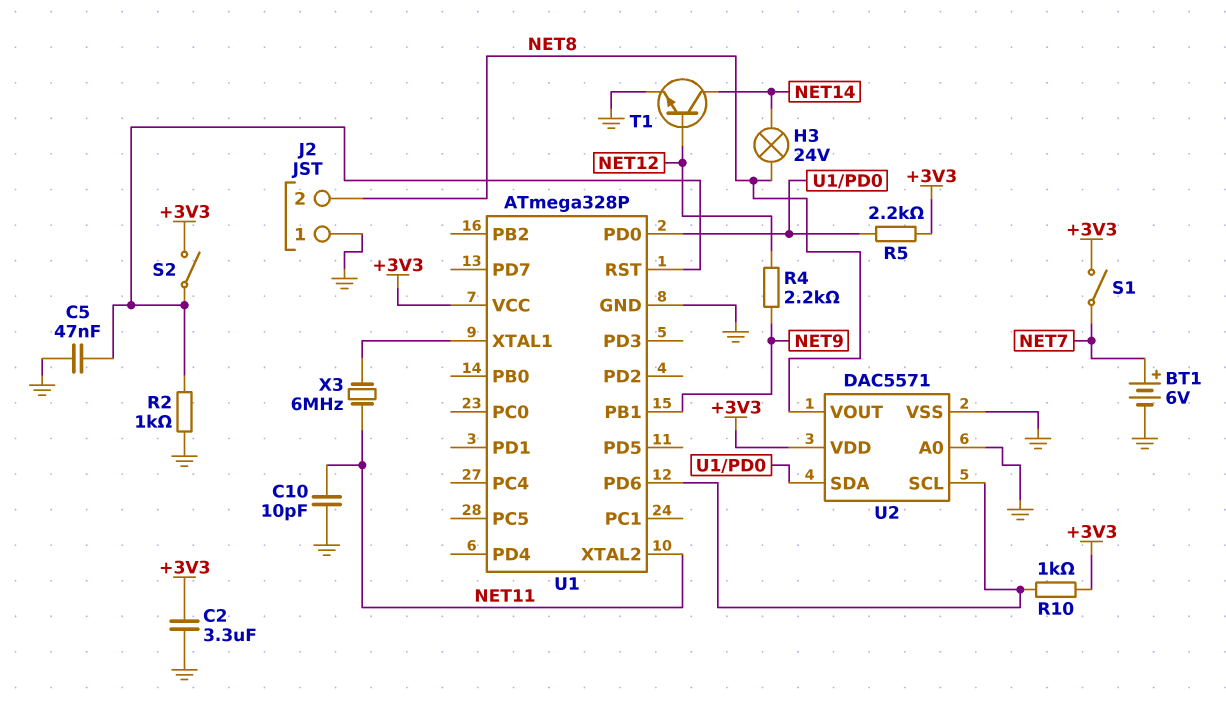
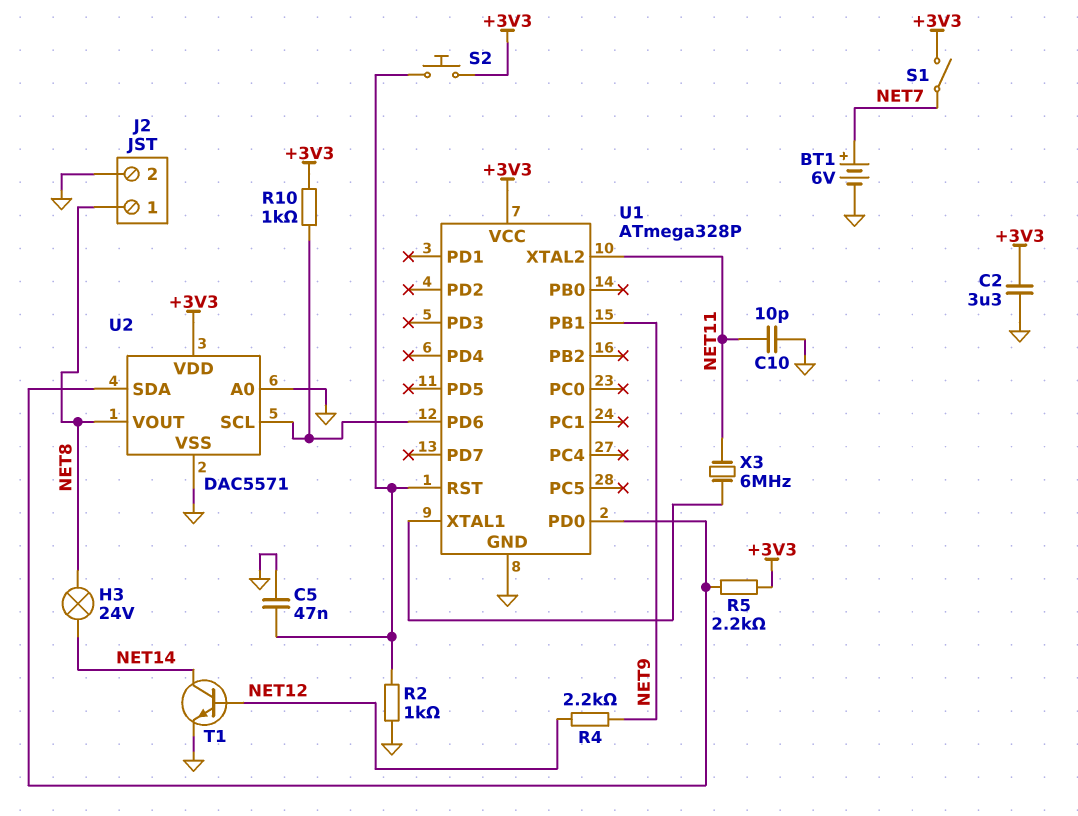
J2 pin 1: GND -> NET8
J2 pin 2: NET8 -> GND
S2: switch (+3V3, U1/RST) -> button (+3V3, U1/RST)

